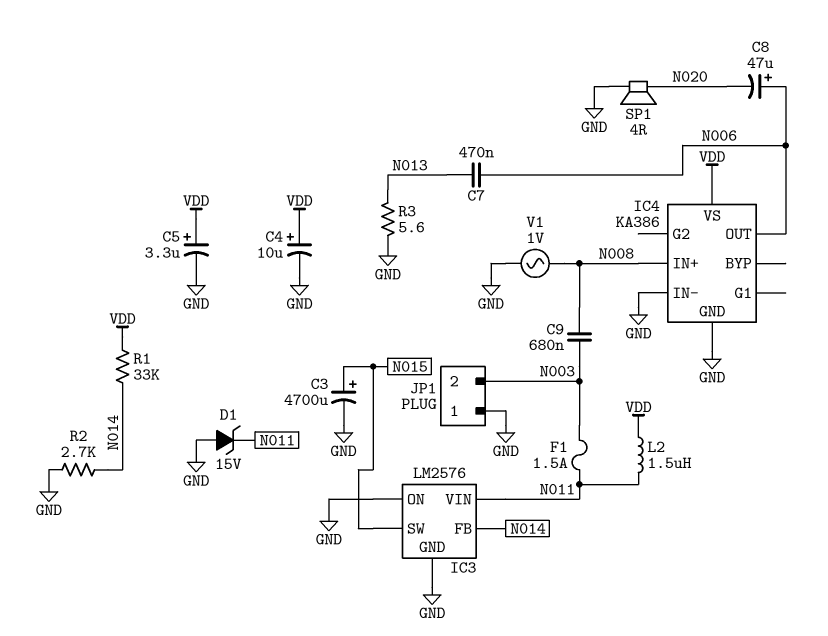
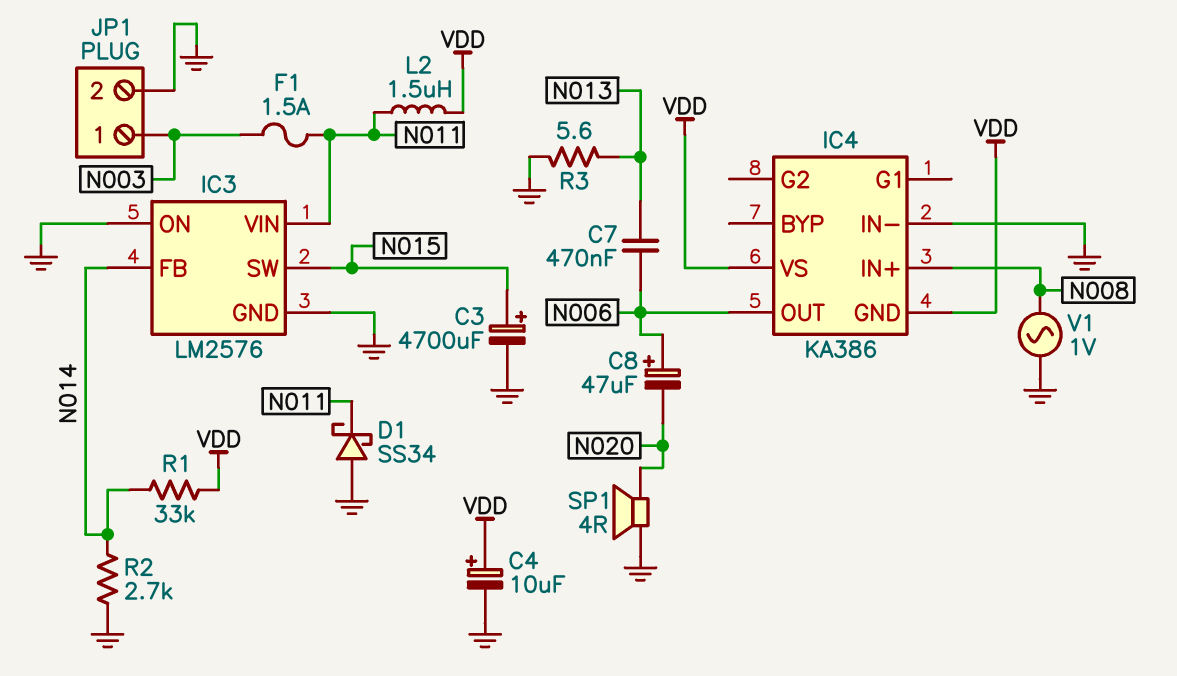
C5: 3.3uF (plus VDD, minus GND) -> none
C9: 680nF (N003, N008) -> none
D1: zener 15V (A GND, K N011) -> schottky SS34 (A GND, K N011)
IC4 pin GND: GND -> VDD
JP1 pin 1: GND -> N003
JP1 pin 2: N003 -> GND

